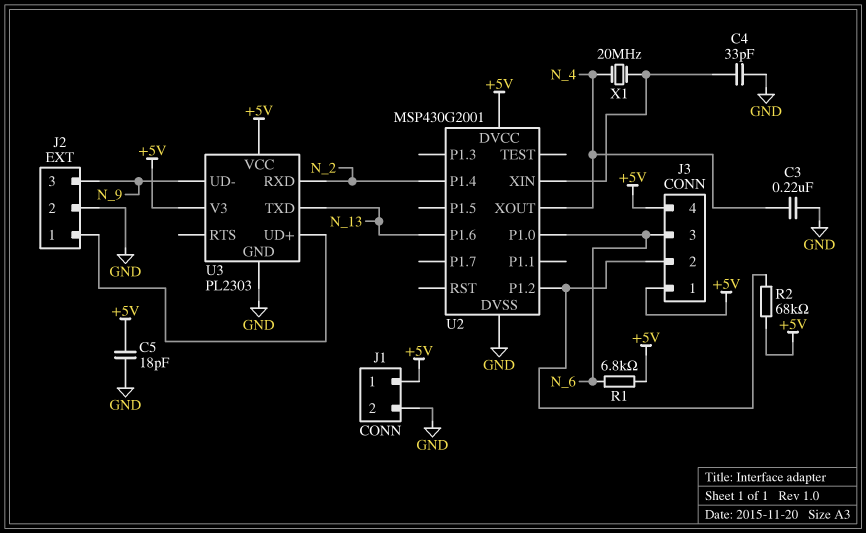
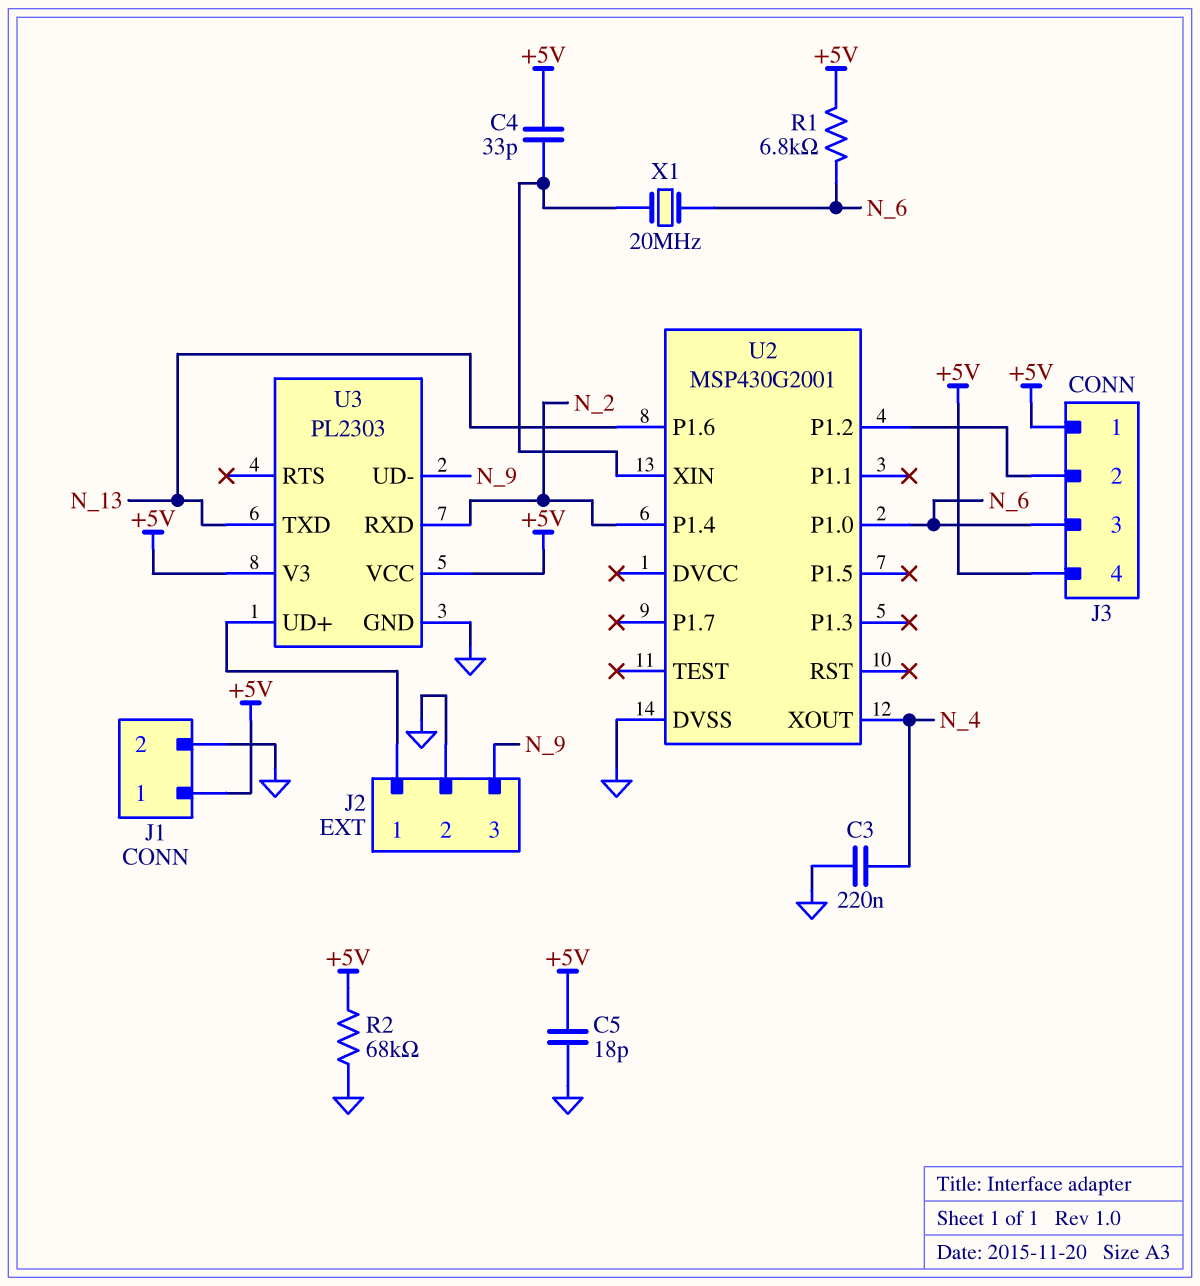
C4: 33pF (GND, U2/XIN) -> 33pF (+5V, U2/XIN)
R2: 68k (+5V, J3/2) -> 68k (+5V, GND)
U2 pin DVCC: +5V -> none
X1: 20MHz (N_4, U2/XIN) -> 20MHz (N_6, U2/XIN)

